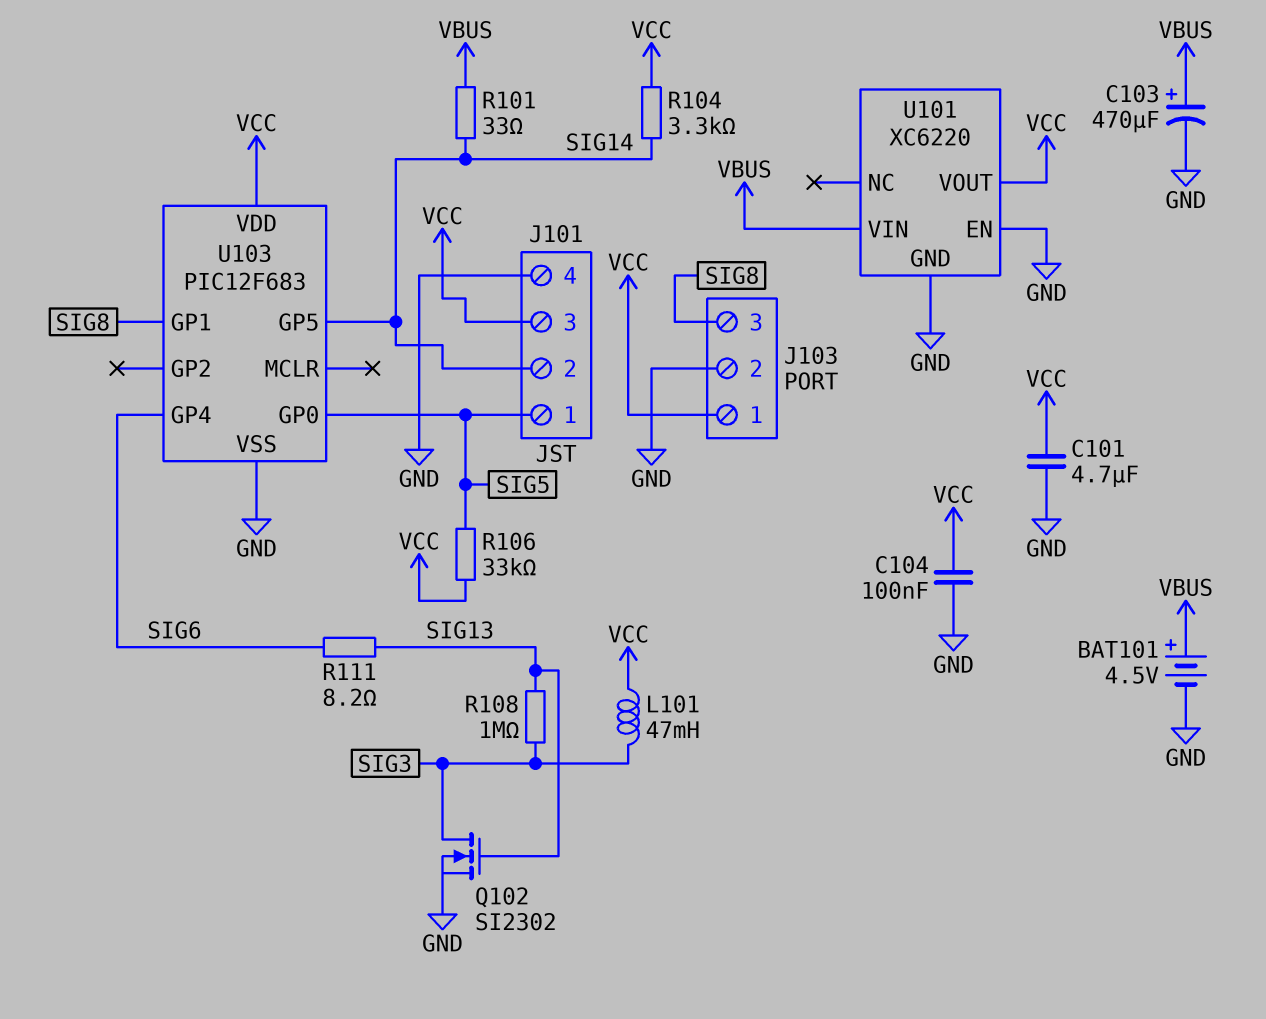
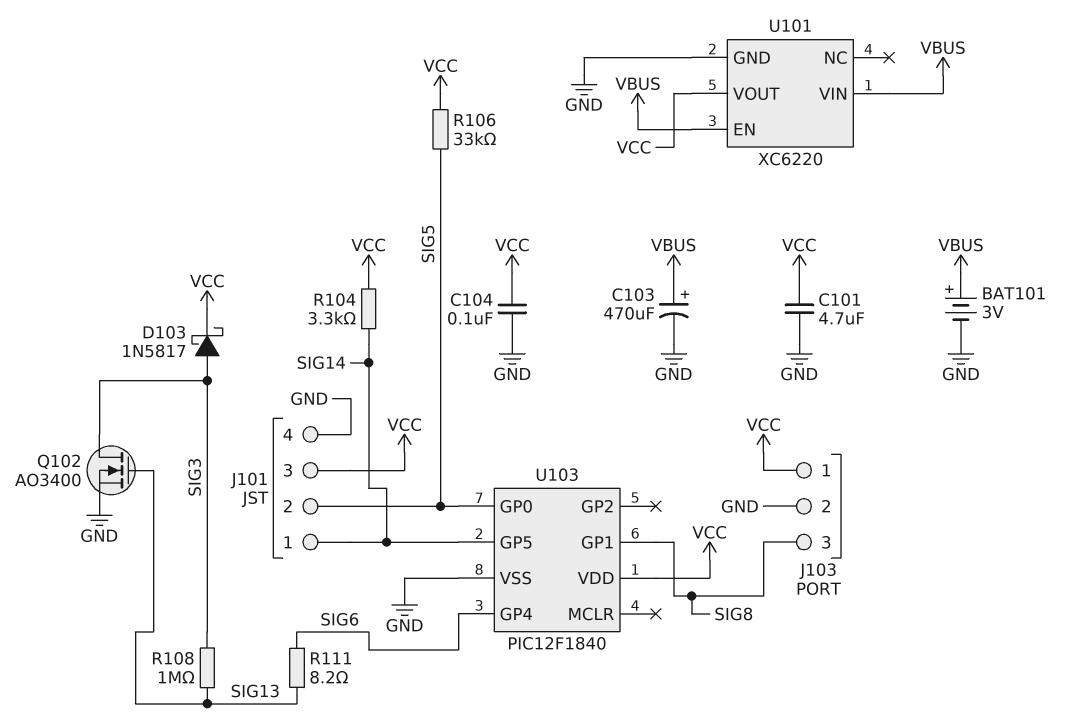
BAT101: 4.5V (plus VBUS, minus GND) -> 3V (plus VBUS, minus GND)
D103: none -> schottky 1N5817 (A SIG3, K VCC)
J101 pin 1: SIG5 -> SIG14
J101 pin 2: SIG14 -> SIG5
L101: 47mH (SIG3, VCC) -> none
Q102: NMOS SI2302 (G SIG13, D SIG3, S GND) -> NMOS AO3400 (G SIG13, D SIG3, S GND)
R101: 33 (SIG14, VBUS) -> none
U101 pin EN: GND -> VBUS
U103: PIC12F683 -> PIC12F1840

